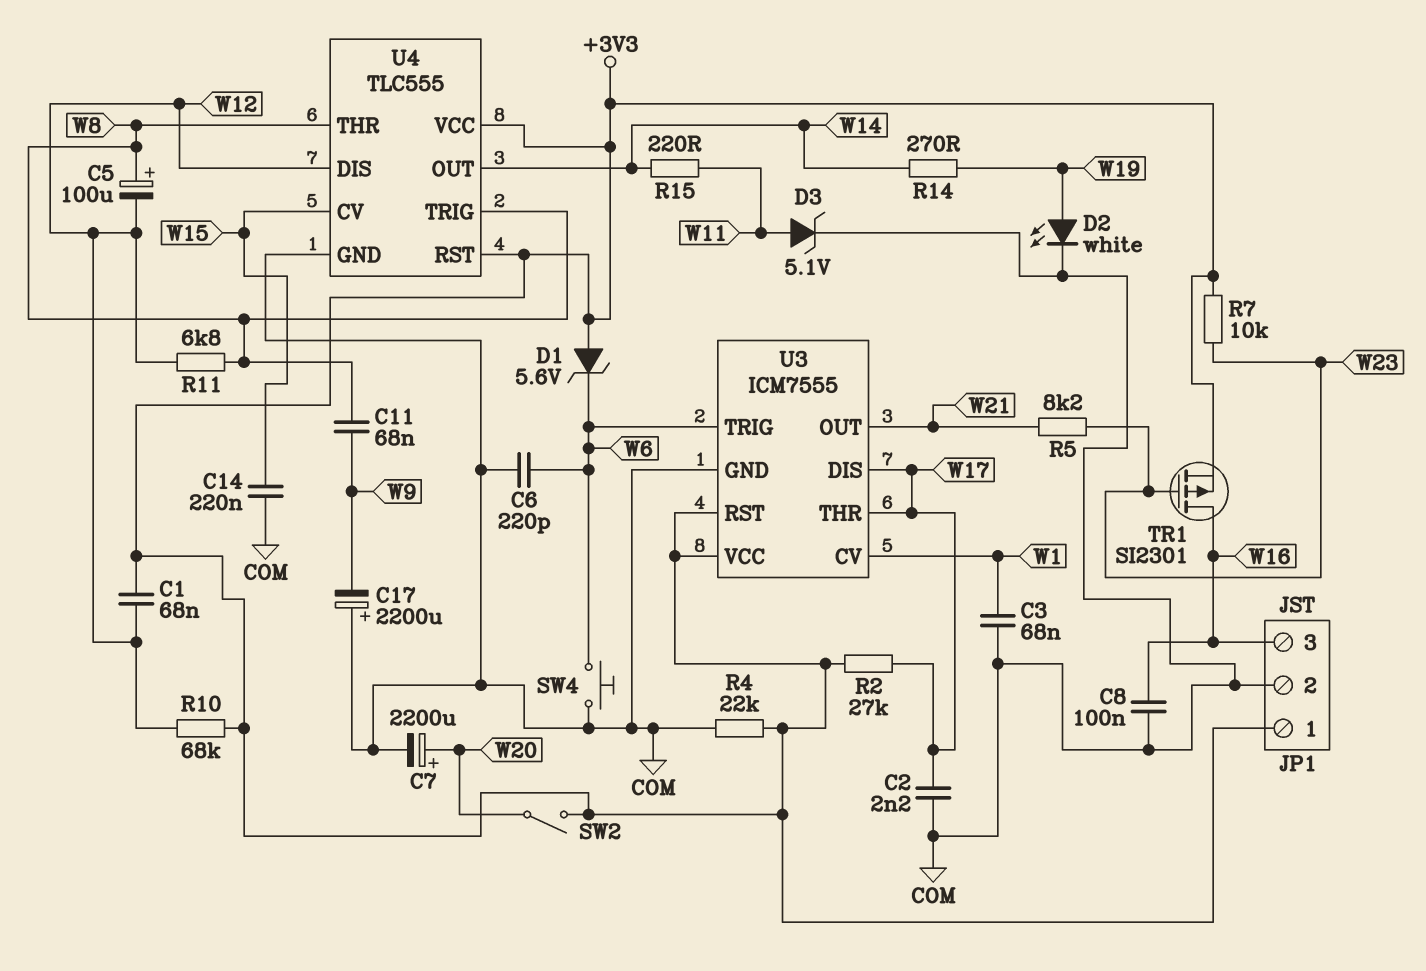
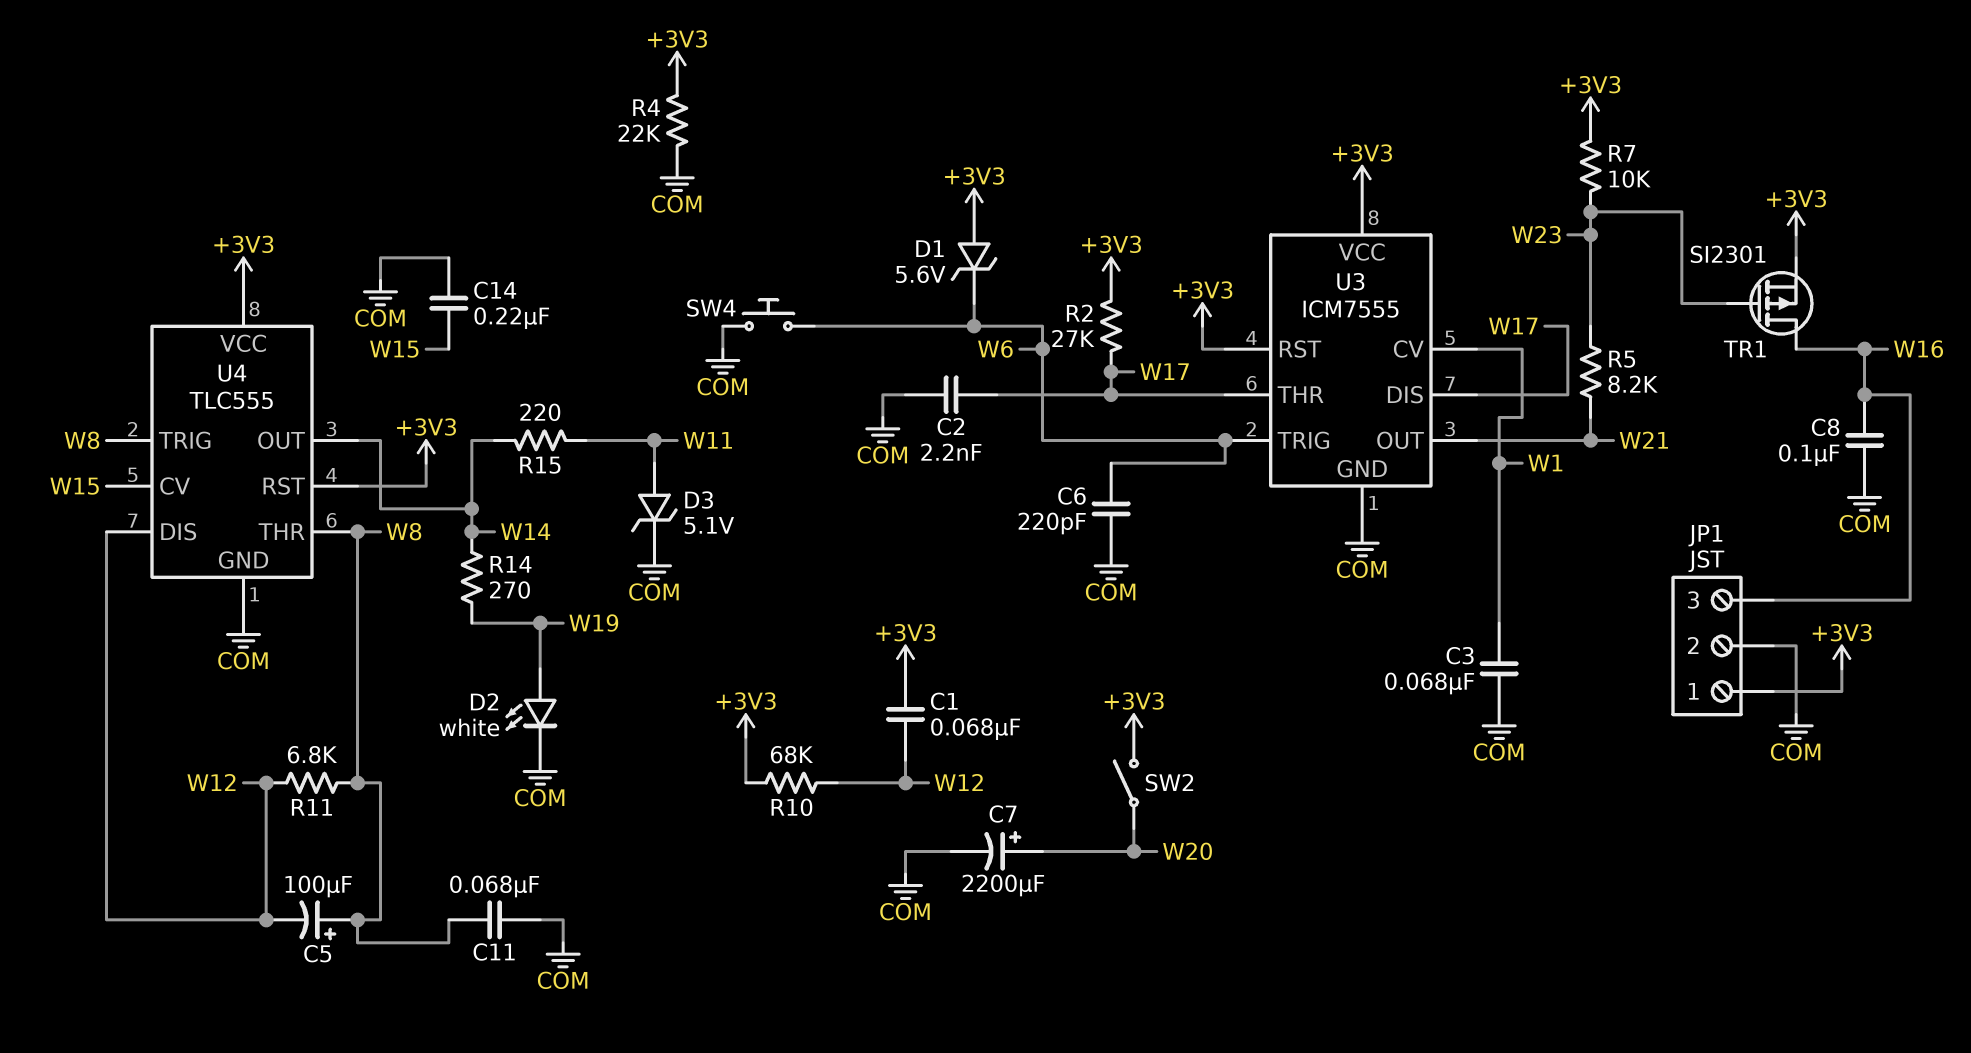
C11: 68nF (W8, W9) -> 68nF (COM, W8)
C17: 2200uF (plus COM, minus W9) -> none

